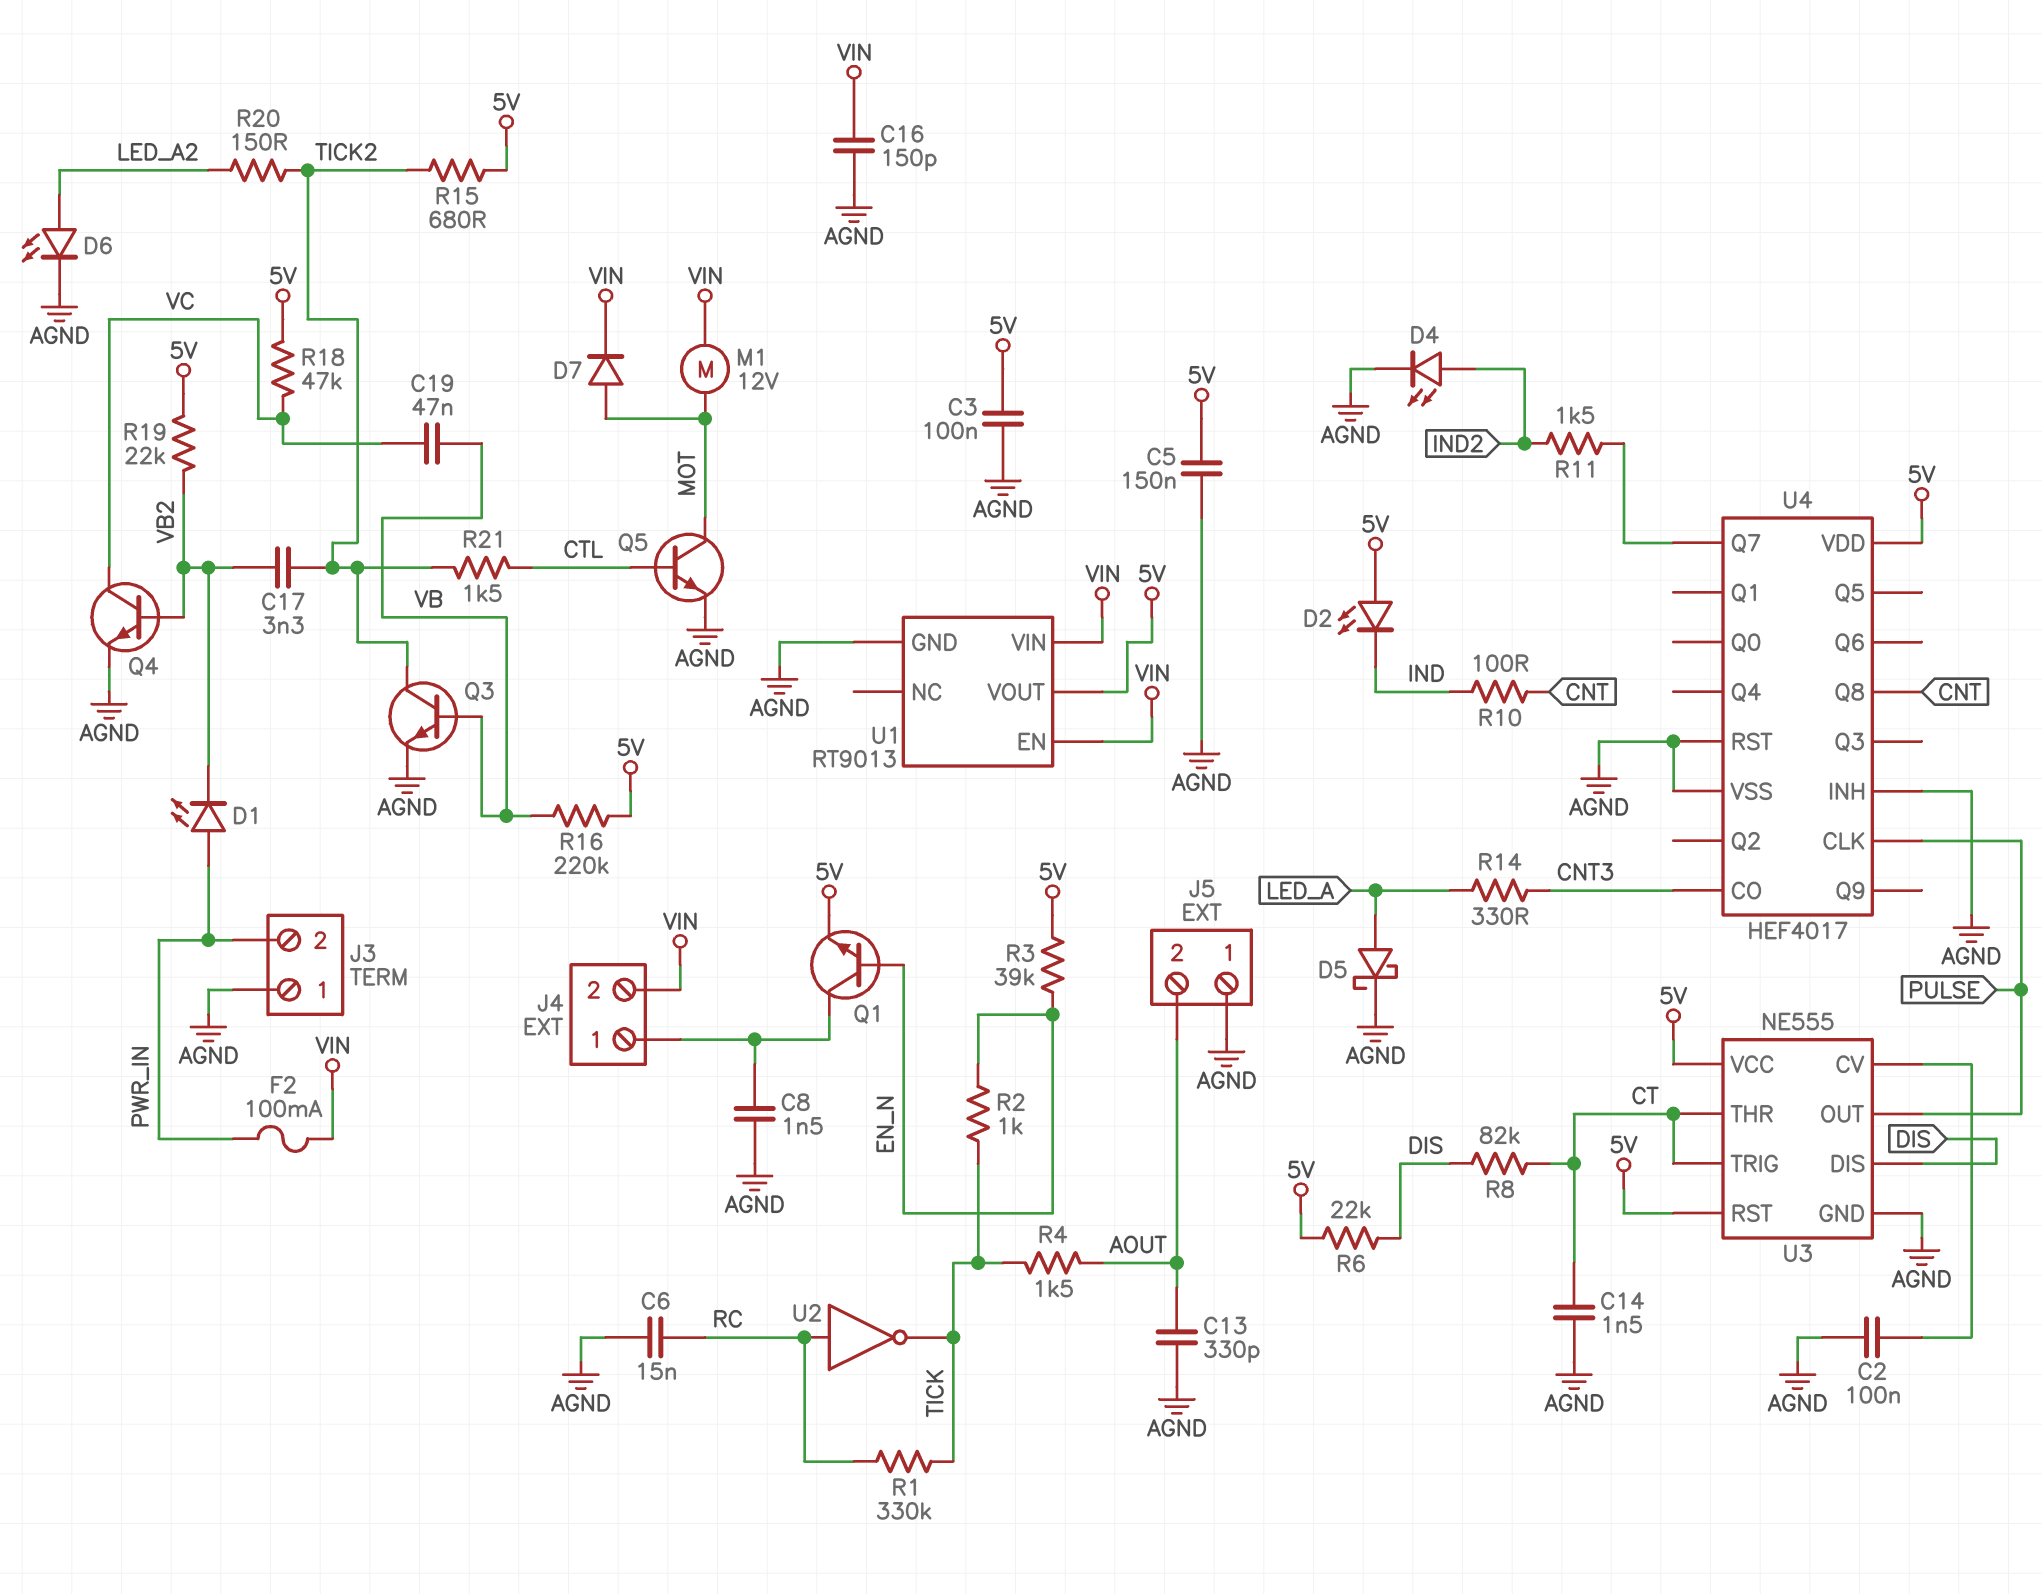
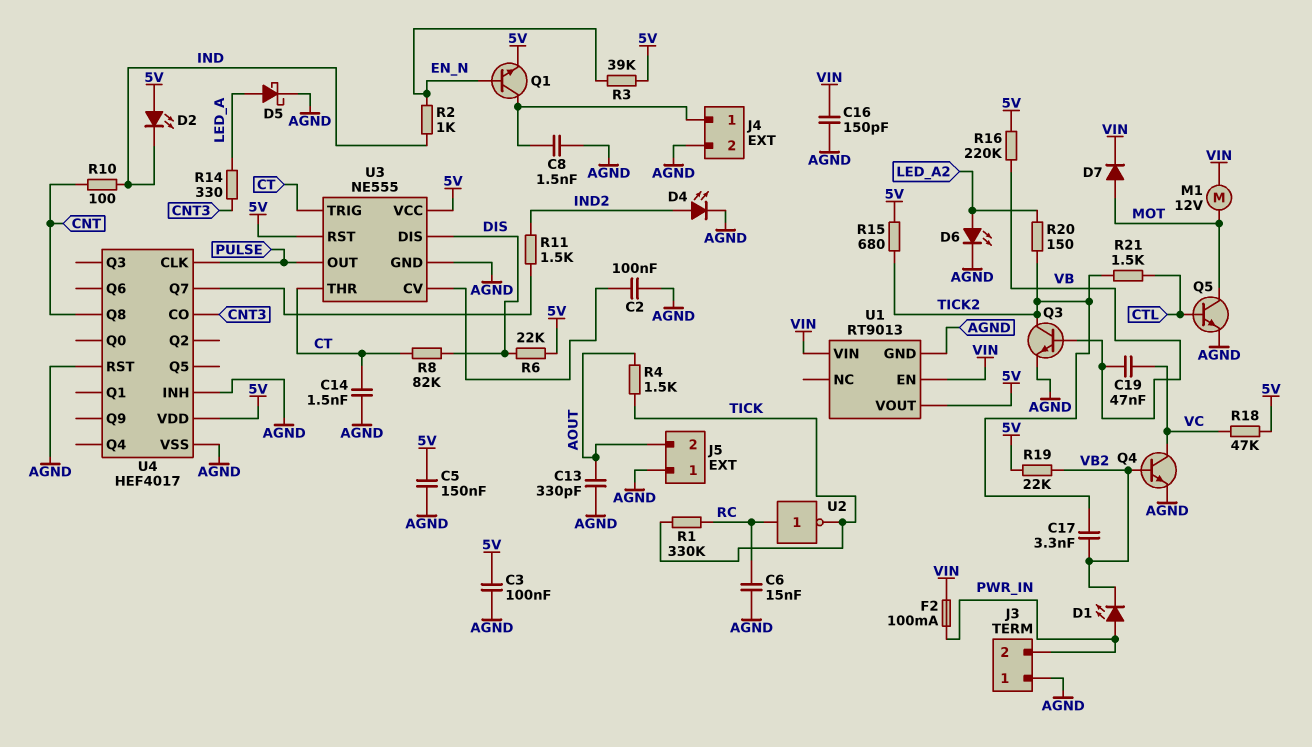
J4 pin 2: VIN -> AGND
R2: 1k (EN_N, TICK) -> 1k (EN_N, IND)

